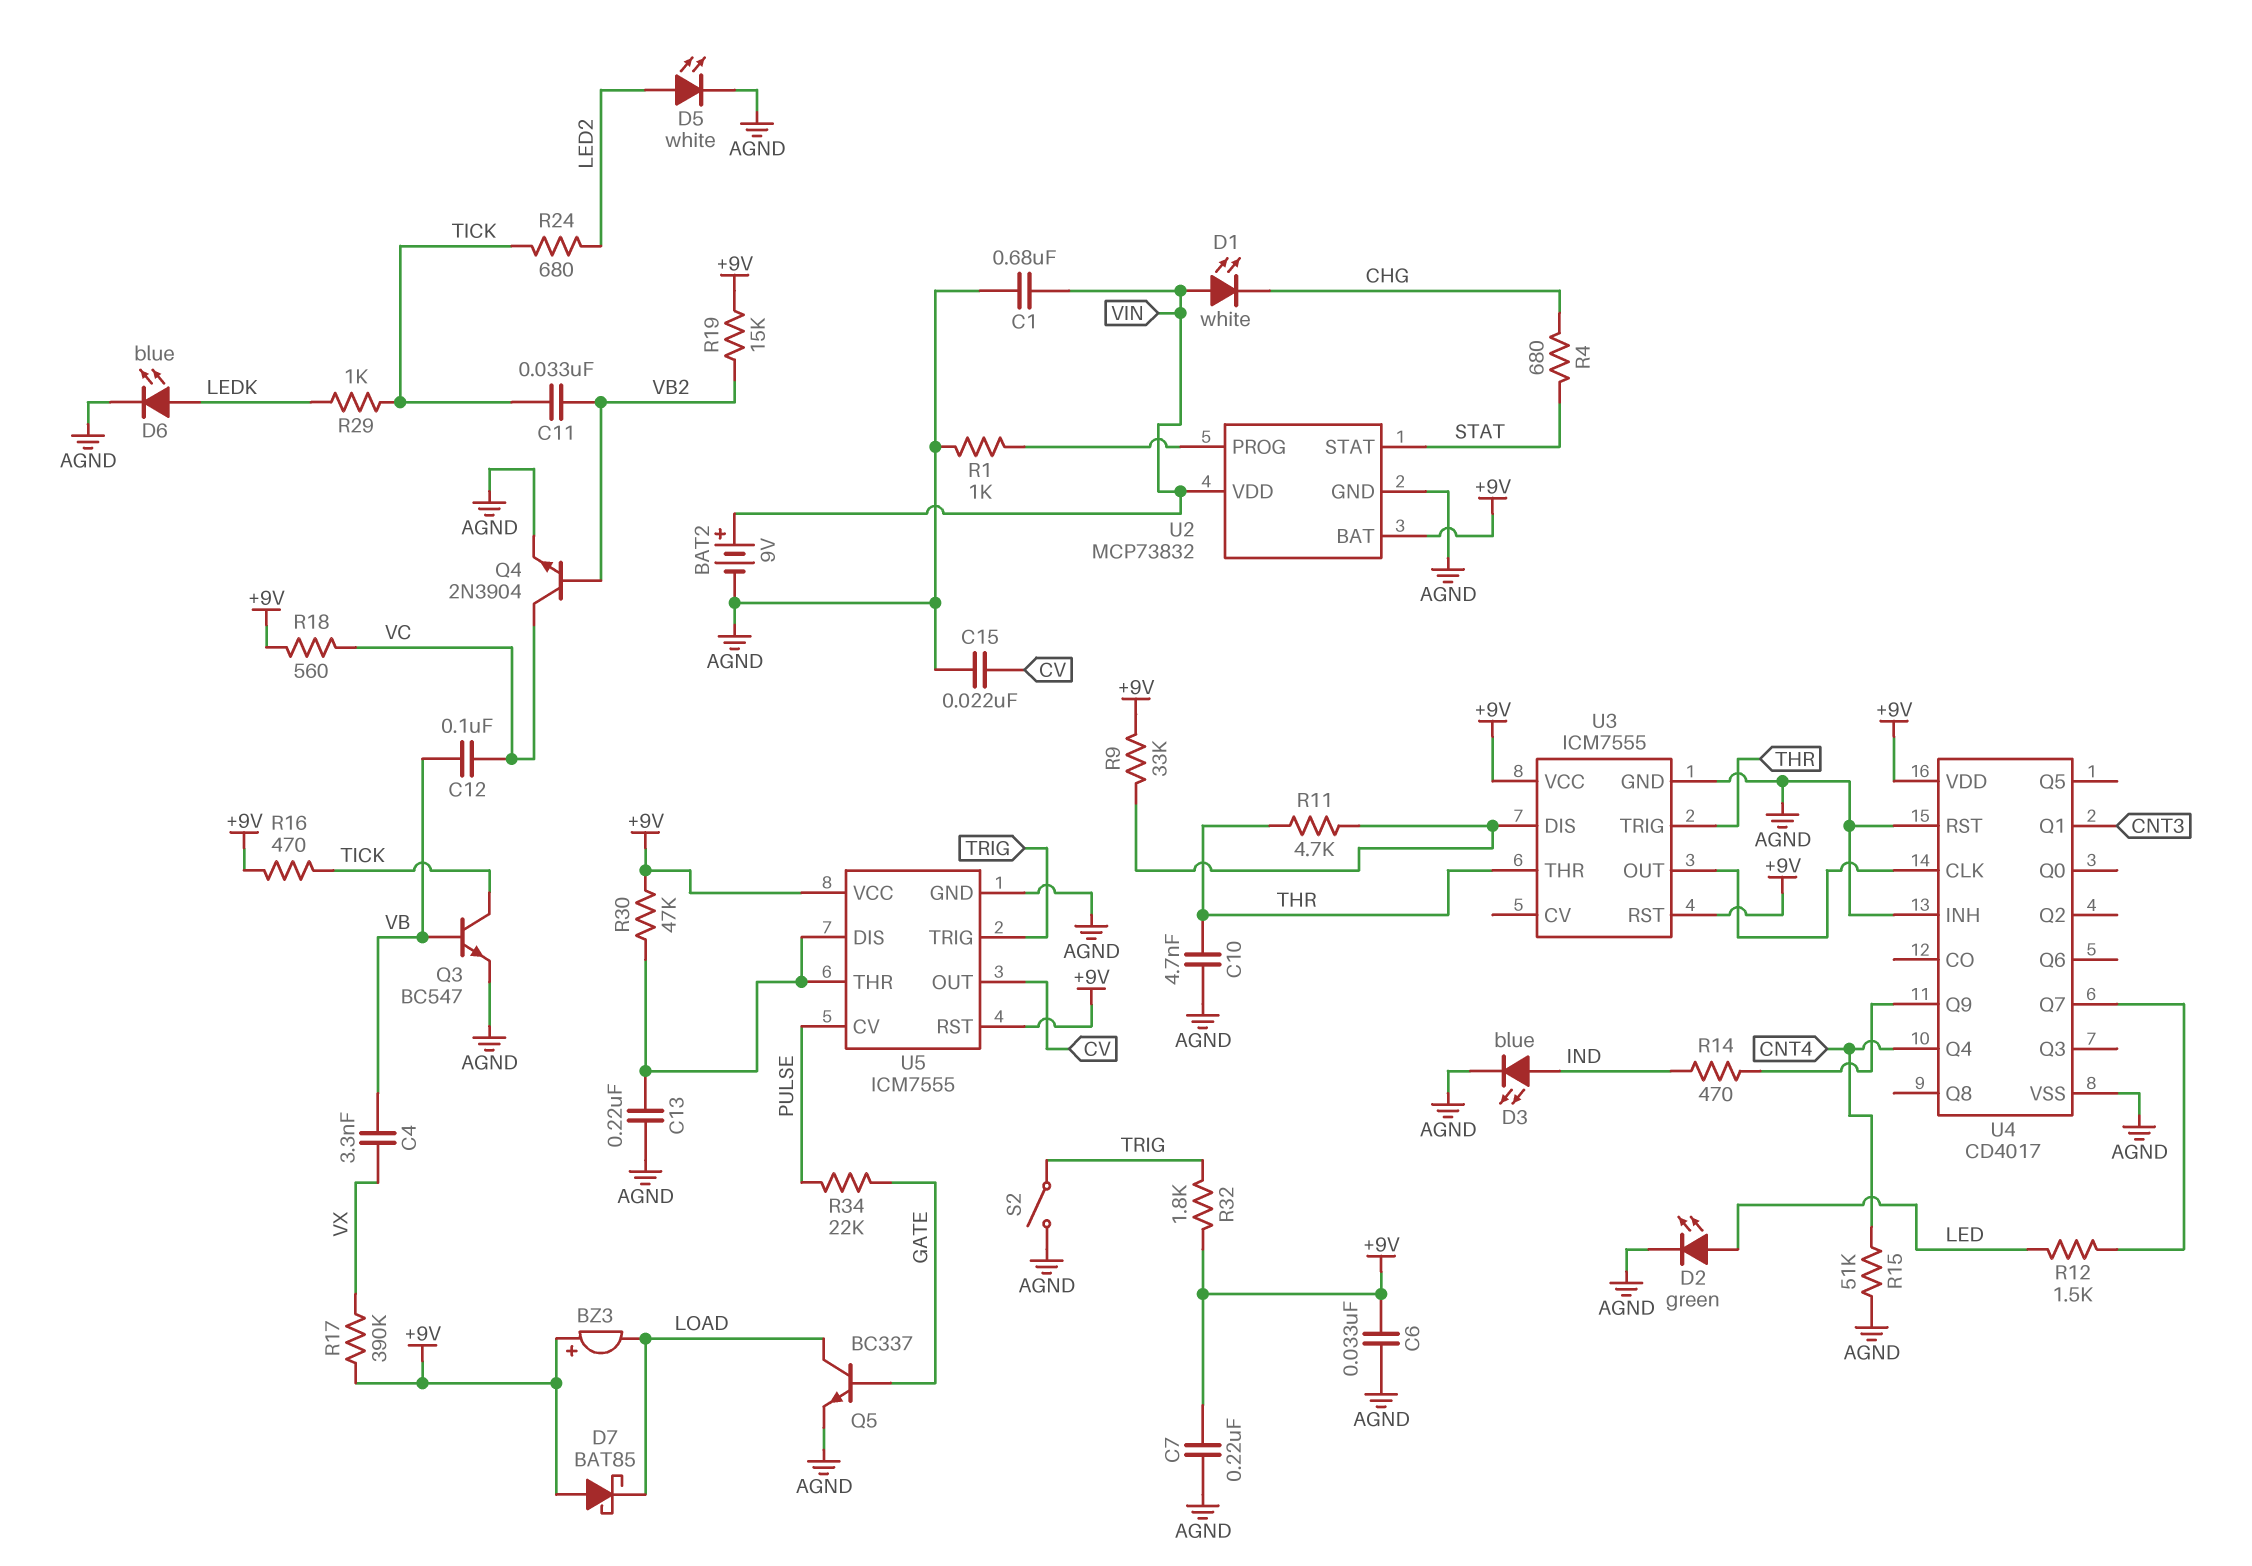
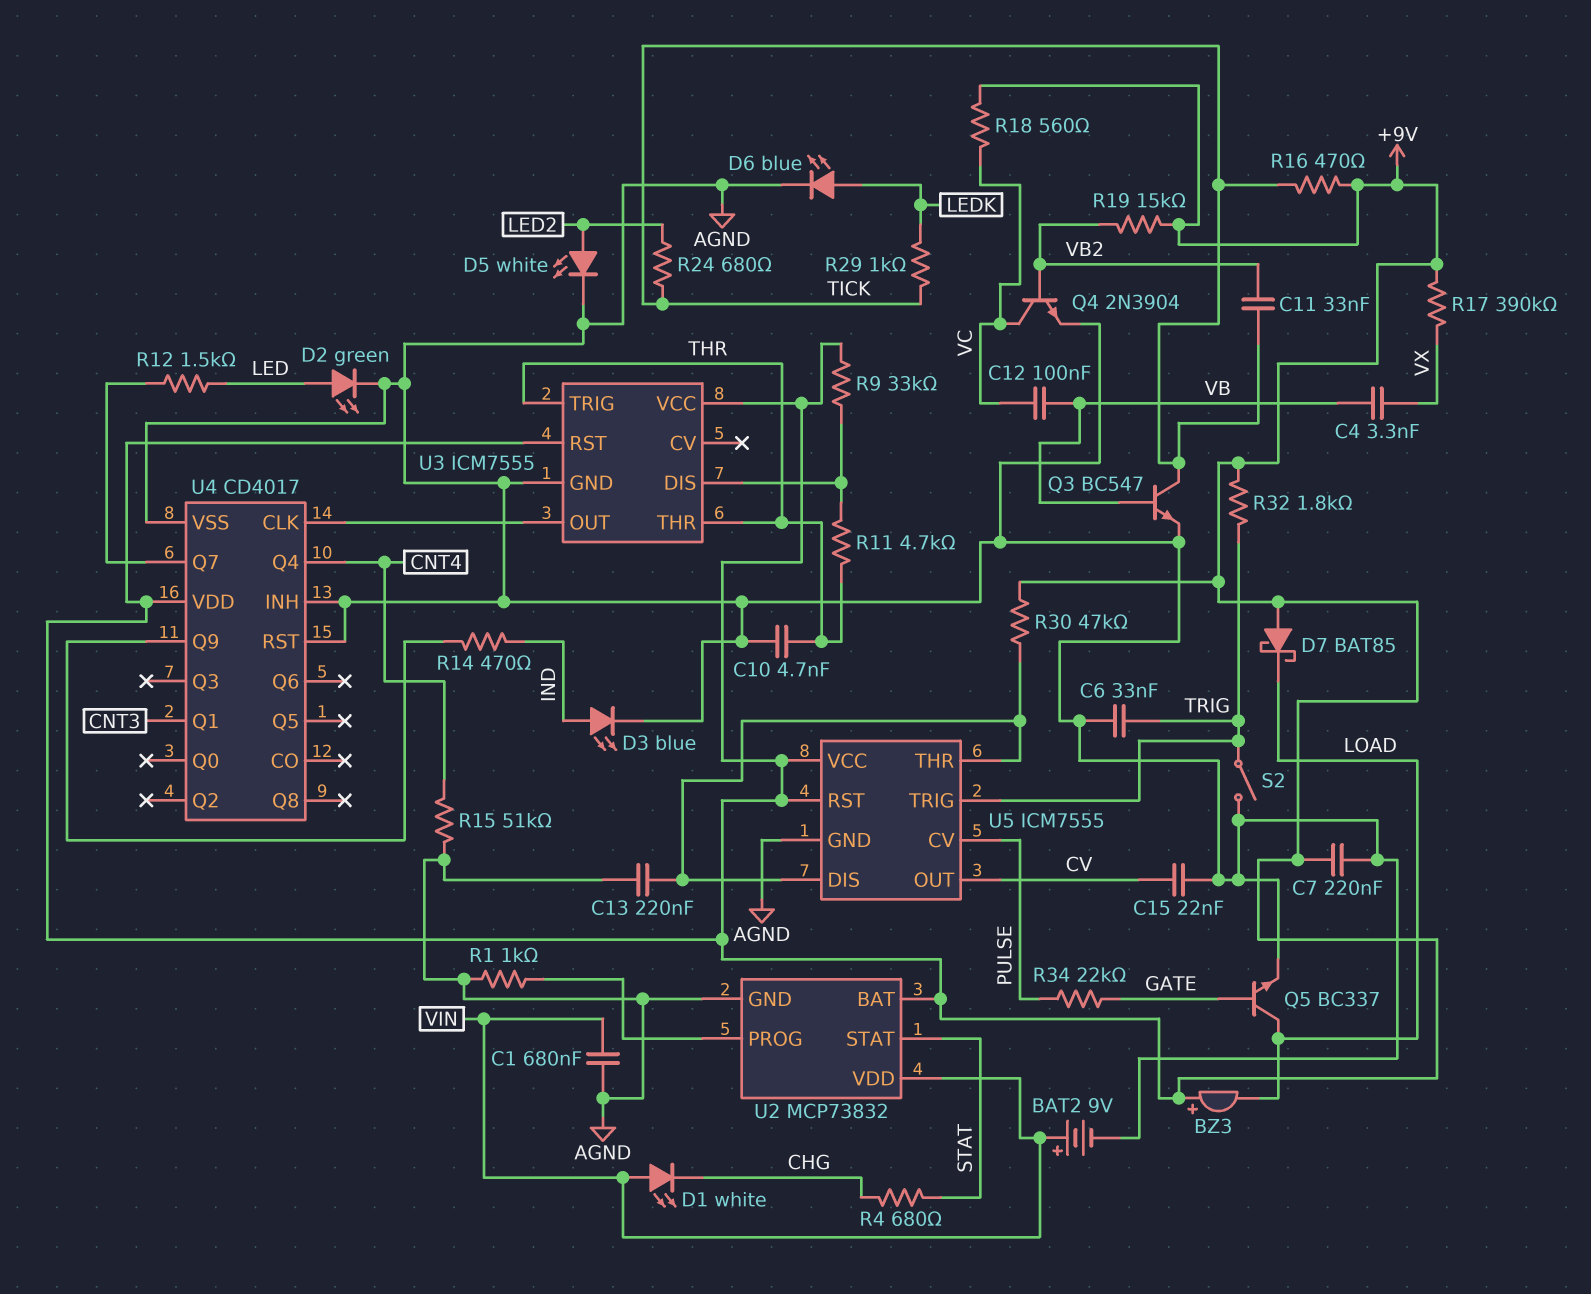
C6: 33nF (+9V, AGND) -> 33nF (AGND, TRIG)

